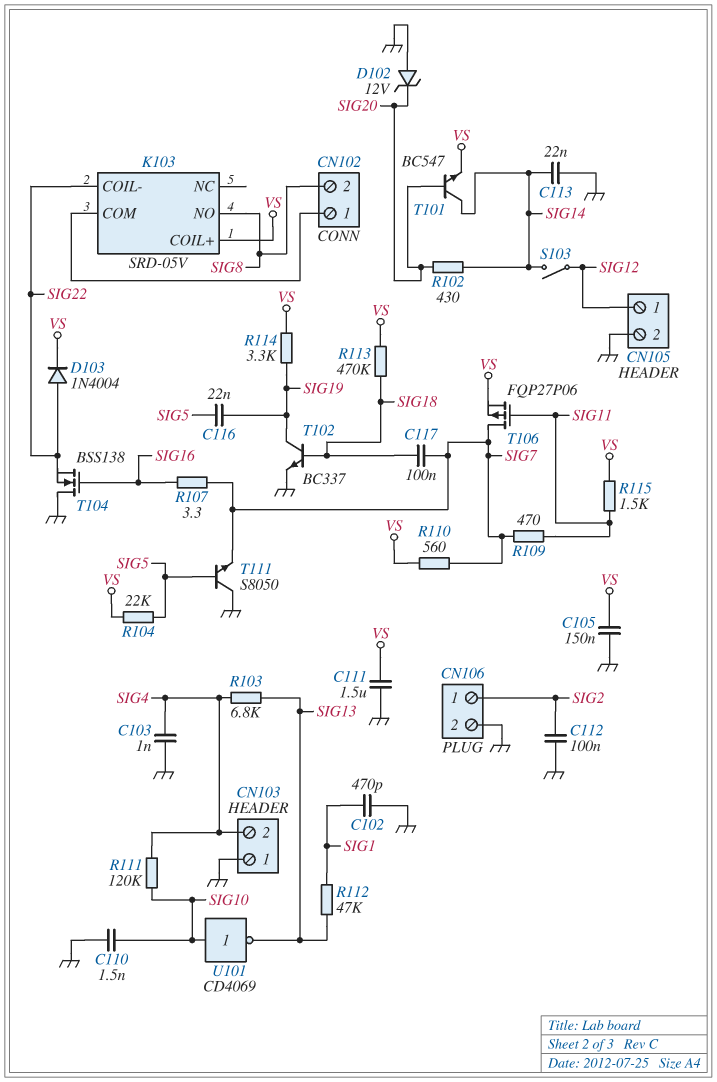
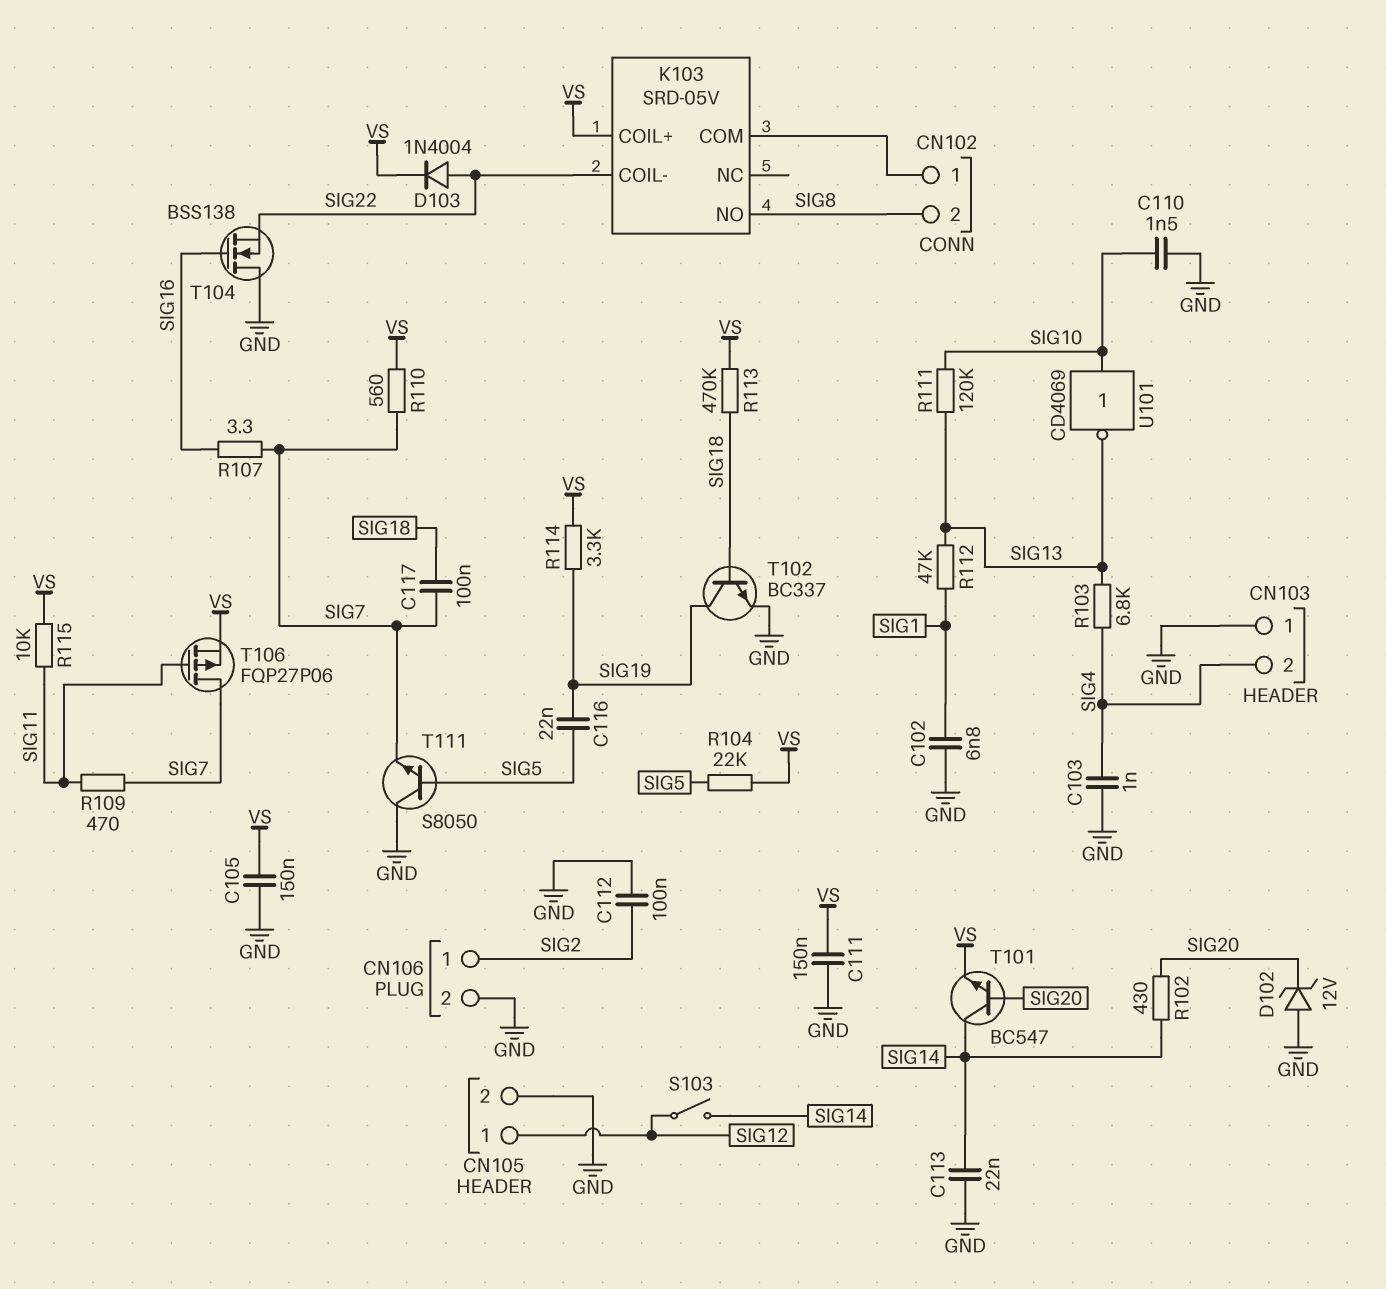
C102: 470pF (GND, SIG1) -> 6.8nF (GND, SIG1)
C111: 1.5uF (GND, VS) -> 150nF (GND, VS)
R111: 120k (SIG4, SIG10) -> 120k (SIG10, SIG13)
R115: 1.5k (SIG11, VS) -> 10k (SIG11, VS)

